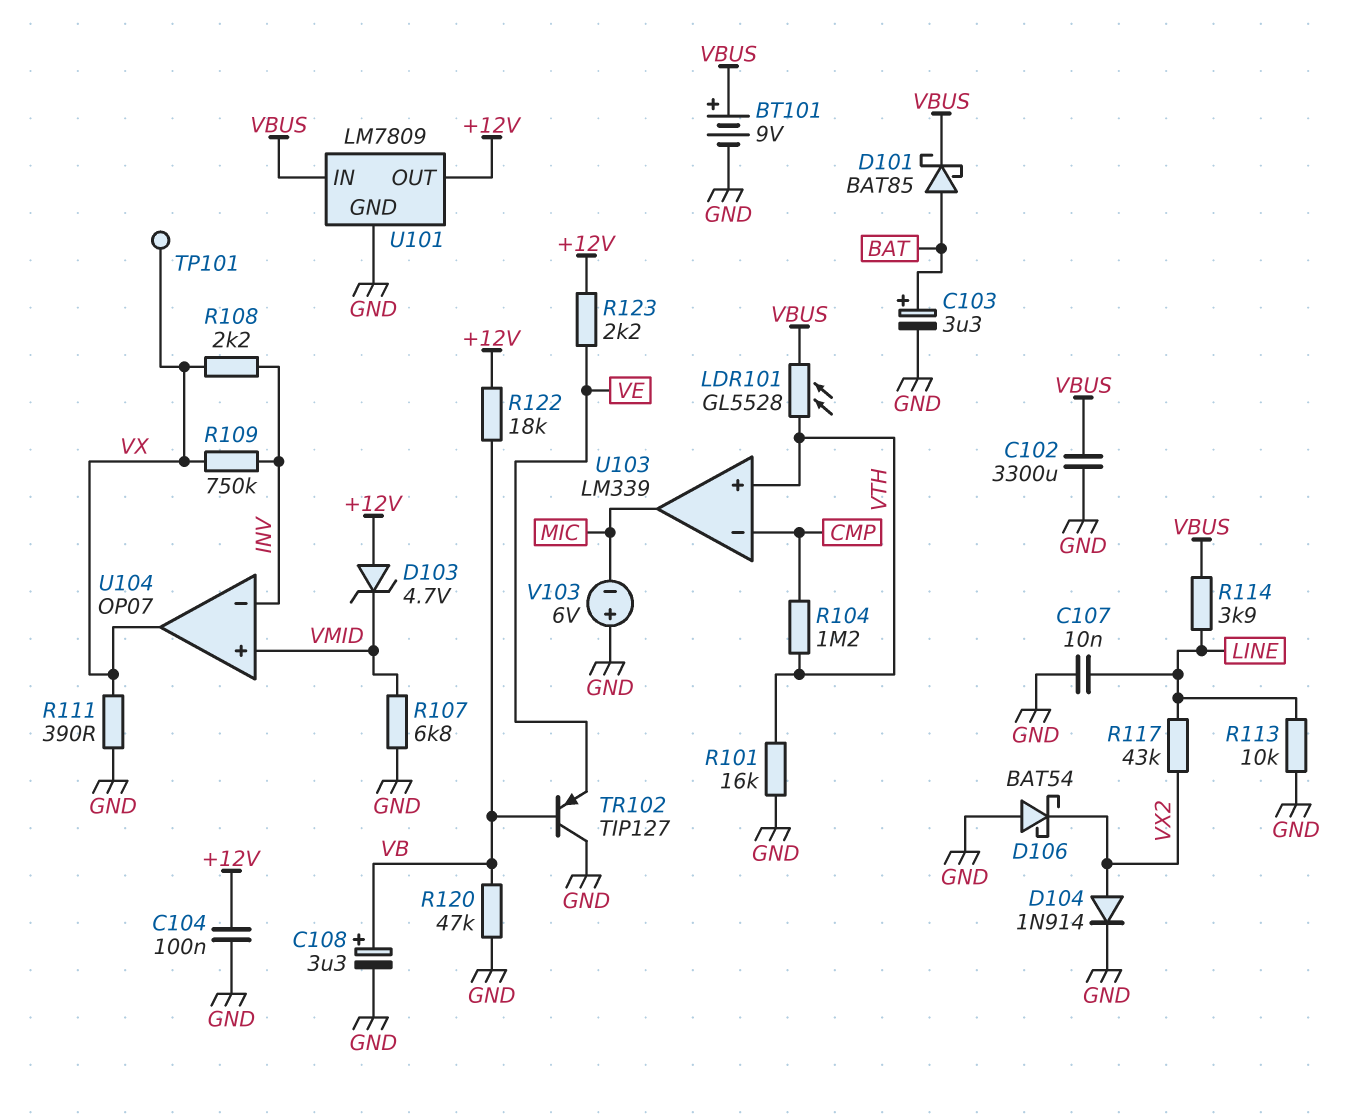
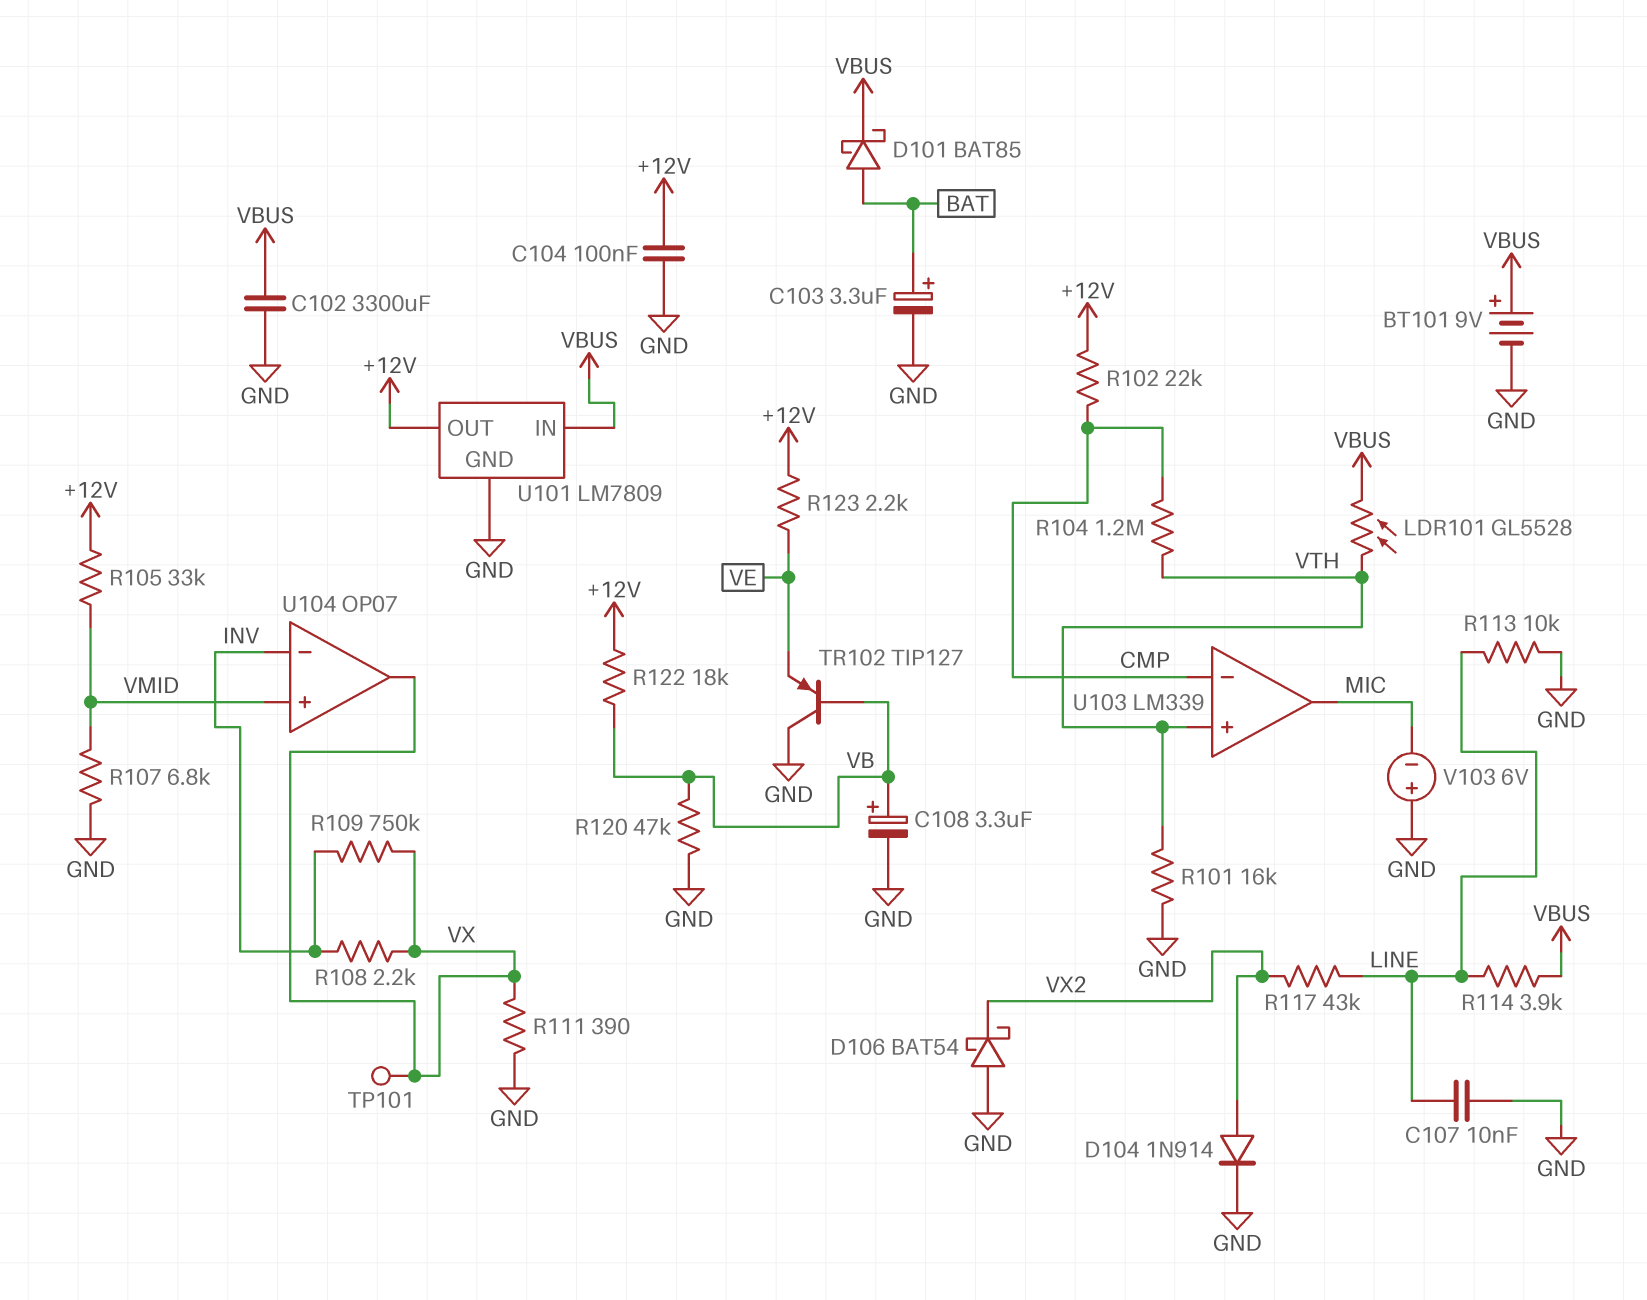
D103: zener 4.7V (A +12V, K VMID) -> none
R102: none -> 22k (+12V, CMP)
R105: none -> 33k (+12V, VMID)

